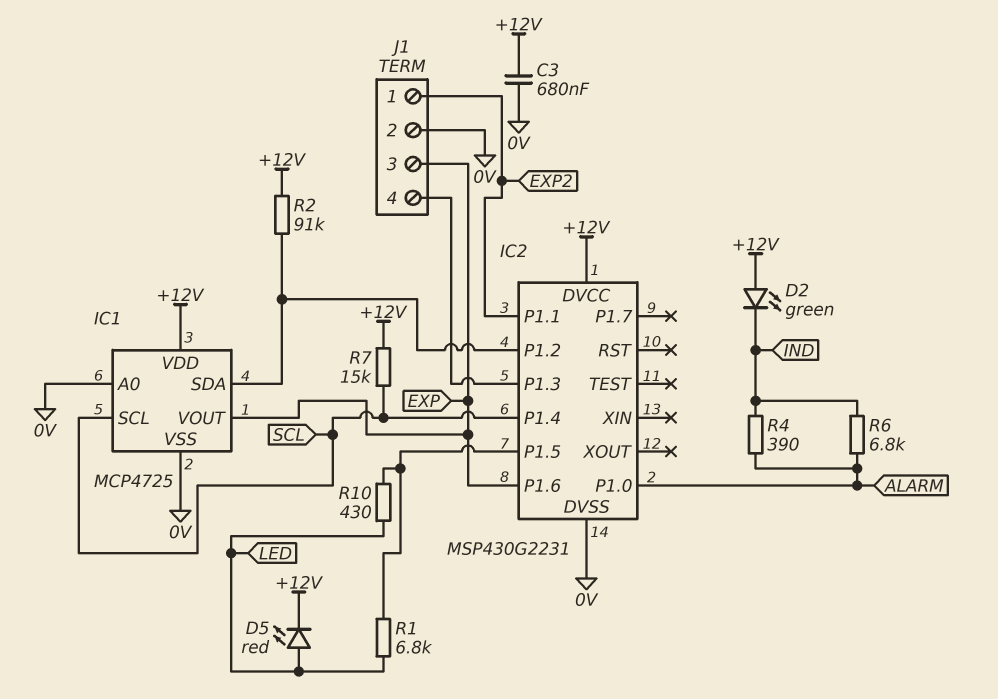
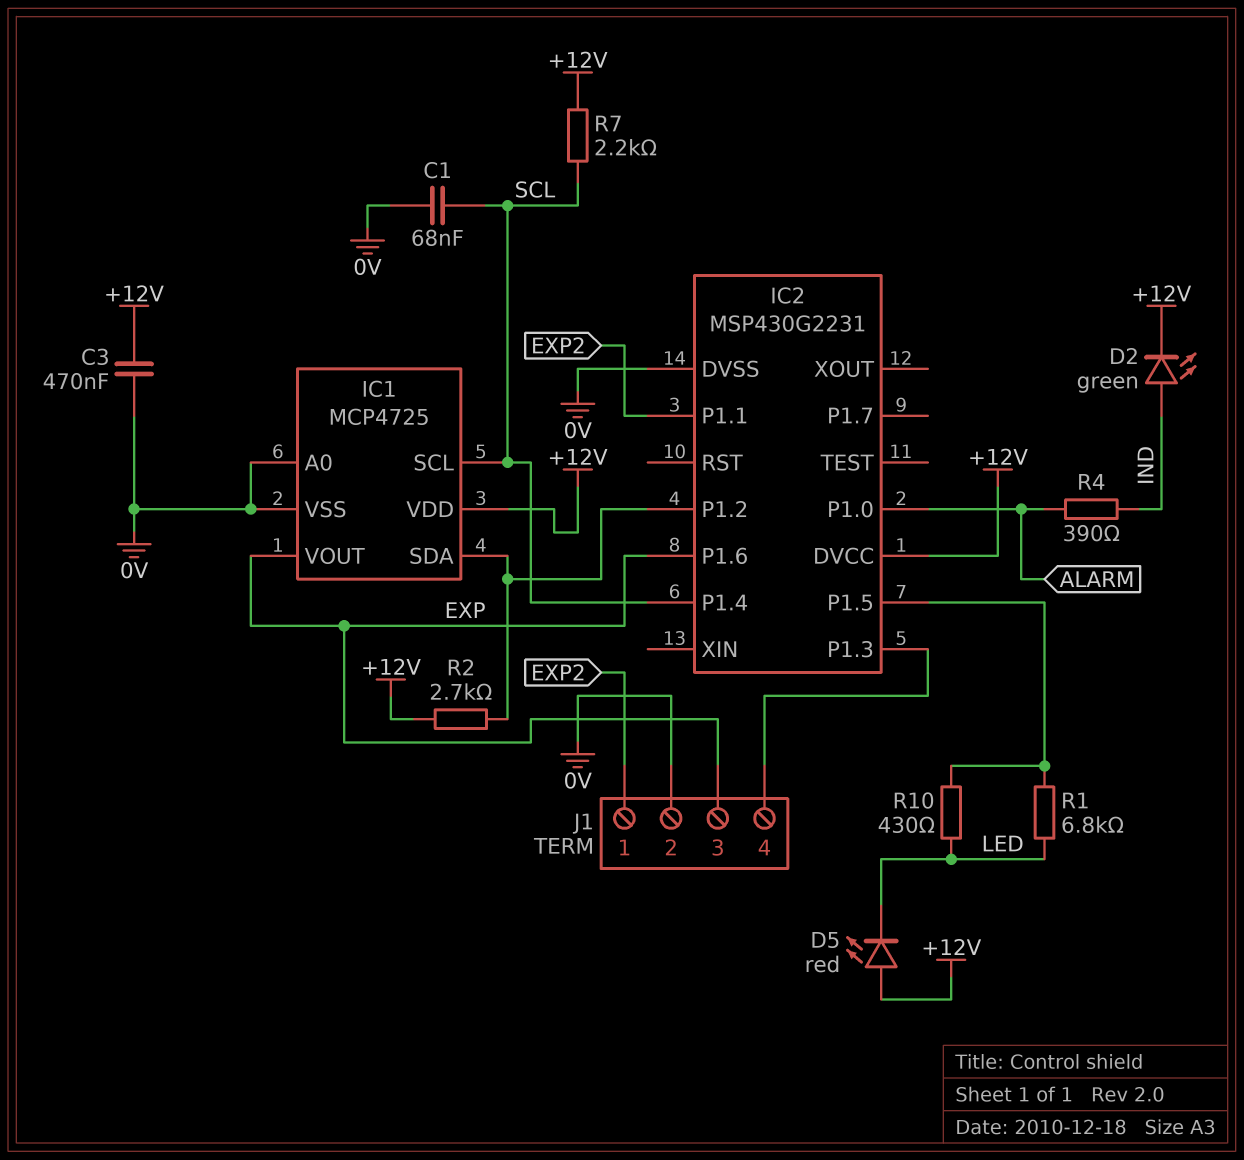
C1: none -> 68nF (0V, SCL)
C3: 680nF (+12V, 0V) -> 470nF (+12V, 0V)
D2: LED green (A +12V, K IND) -> LED green (A IND, K +12V)
D5: LED red (A LED, K +12V) -> LED red (A +12V, K LED)
R2: 91k (+12V, IC1/SDA) -> 2.7k (+12V, IC1/SDA)
R6: 6.8k (ALARM, IND) -> none
R7: 15k (+12V, SCL) -> 2.2k (+12V, SCL)

